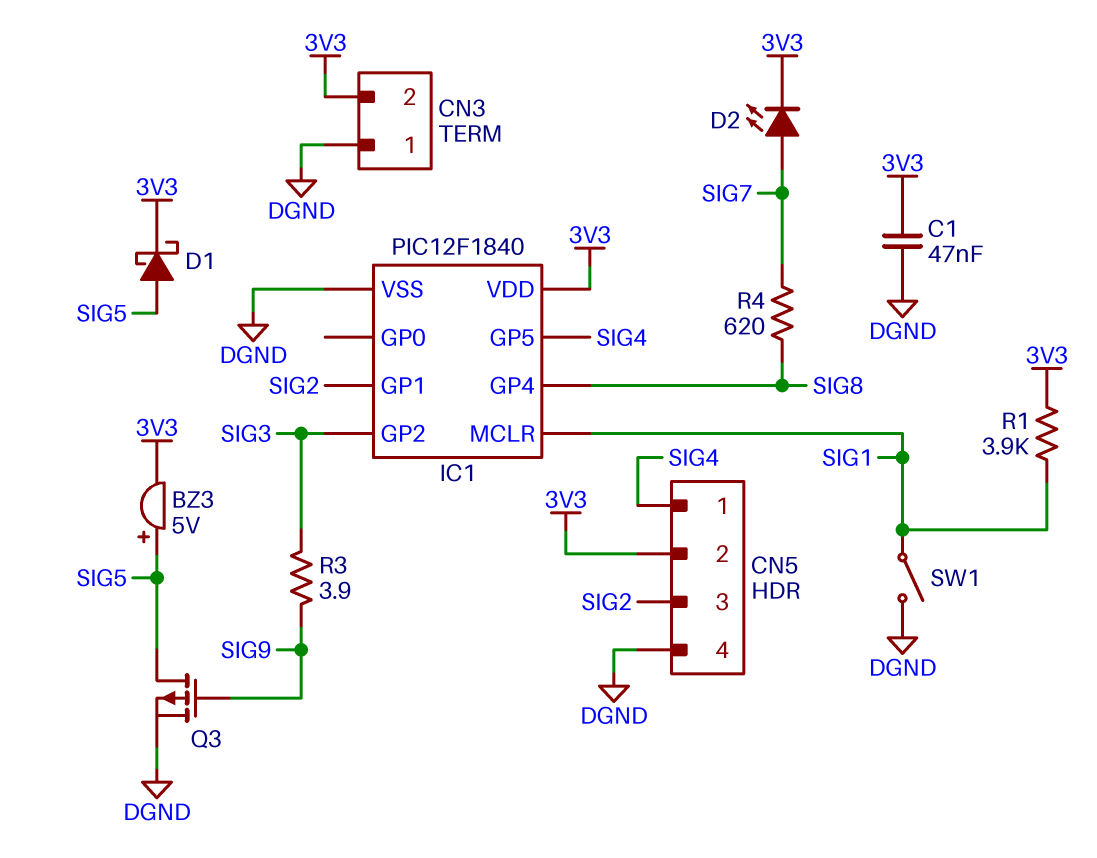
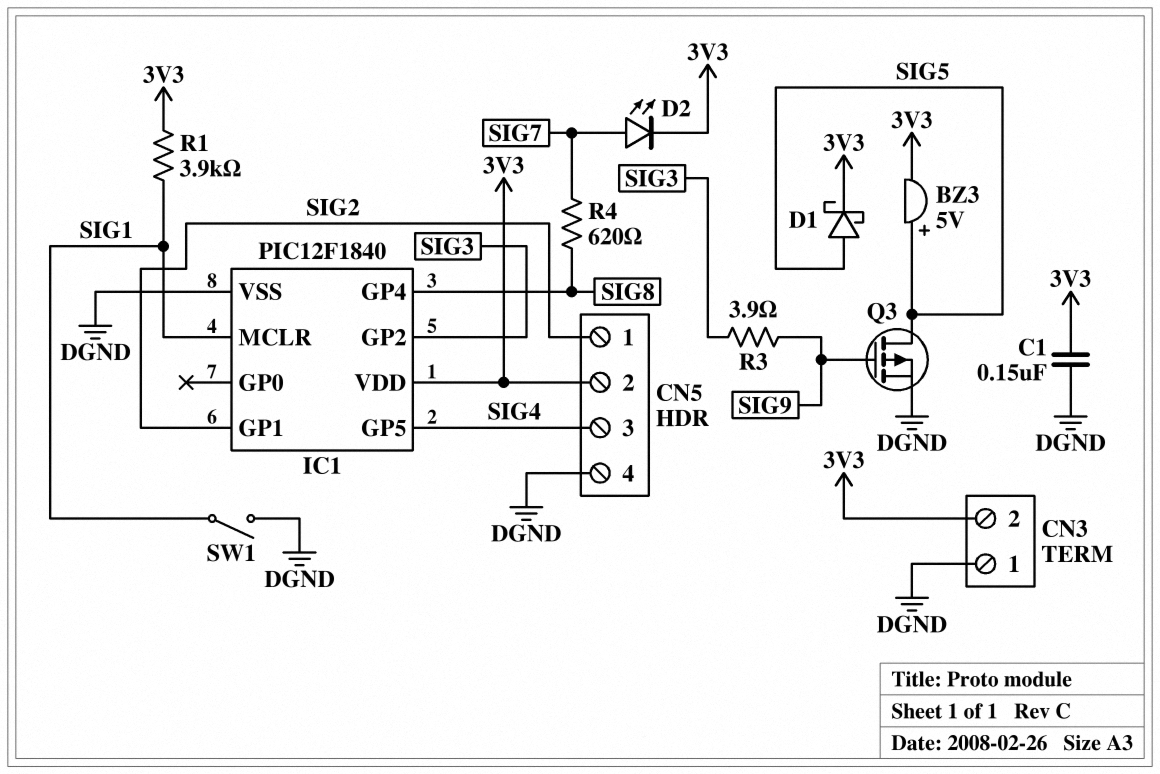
C1: 47nF (3V3, DGND) -> 150nF (3V3, DGND)
CN5 pin 1: SIG4 -> SIG2
CN5 pin 3: SIG2 -> SIG4

